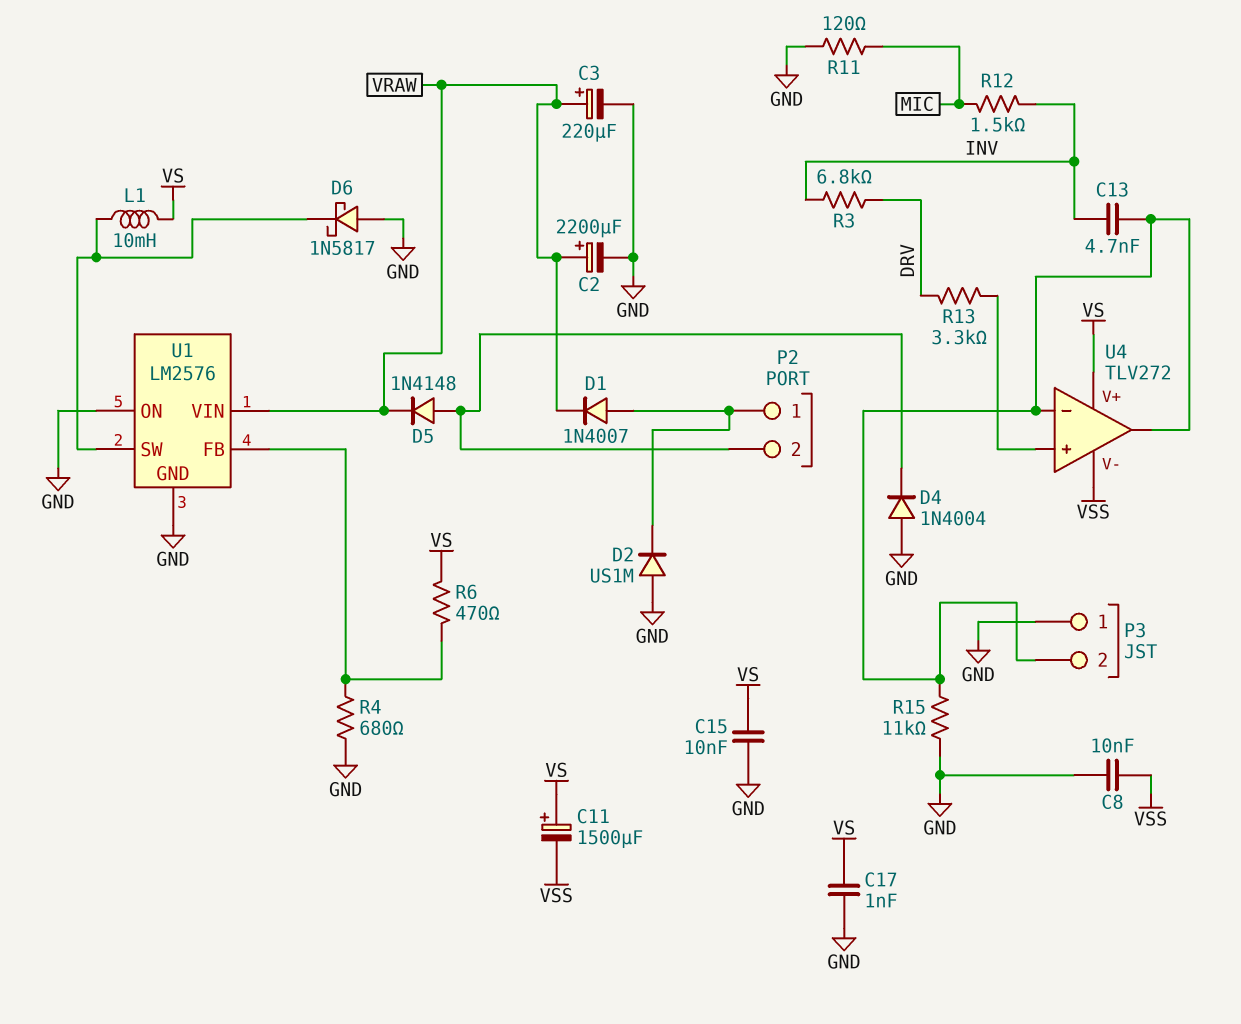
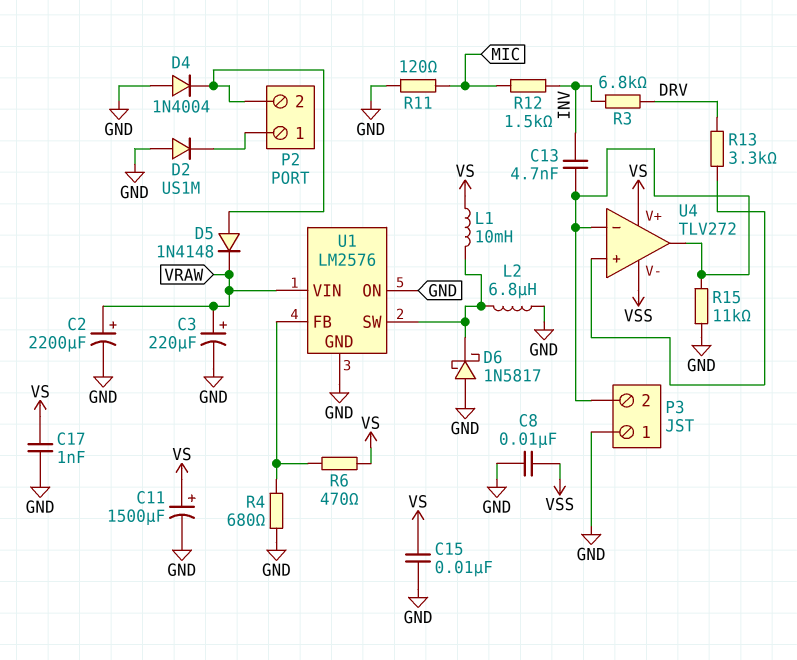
C11: 1500uF (plus VS, minus VSS) -> 1500uF (plus VS, minus GND)
D1: diode 1N4007 (A P2/1, K VRAW) -> none
L2: none -> 6.8uH (GND, U1/SW)

